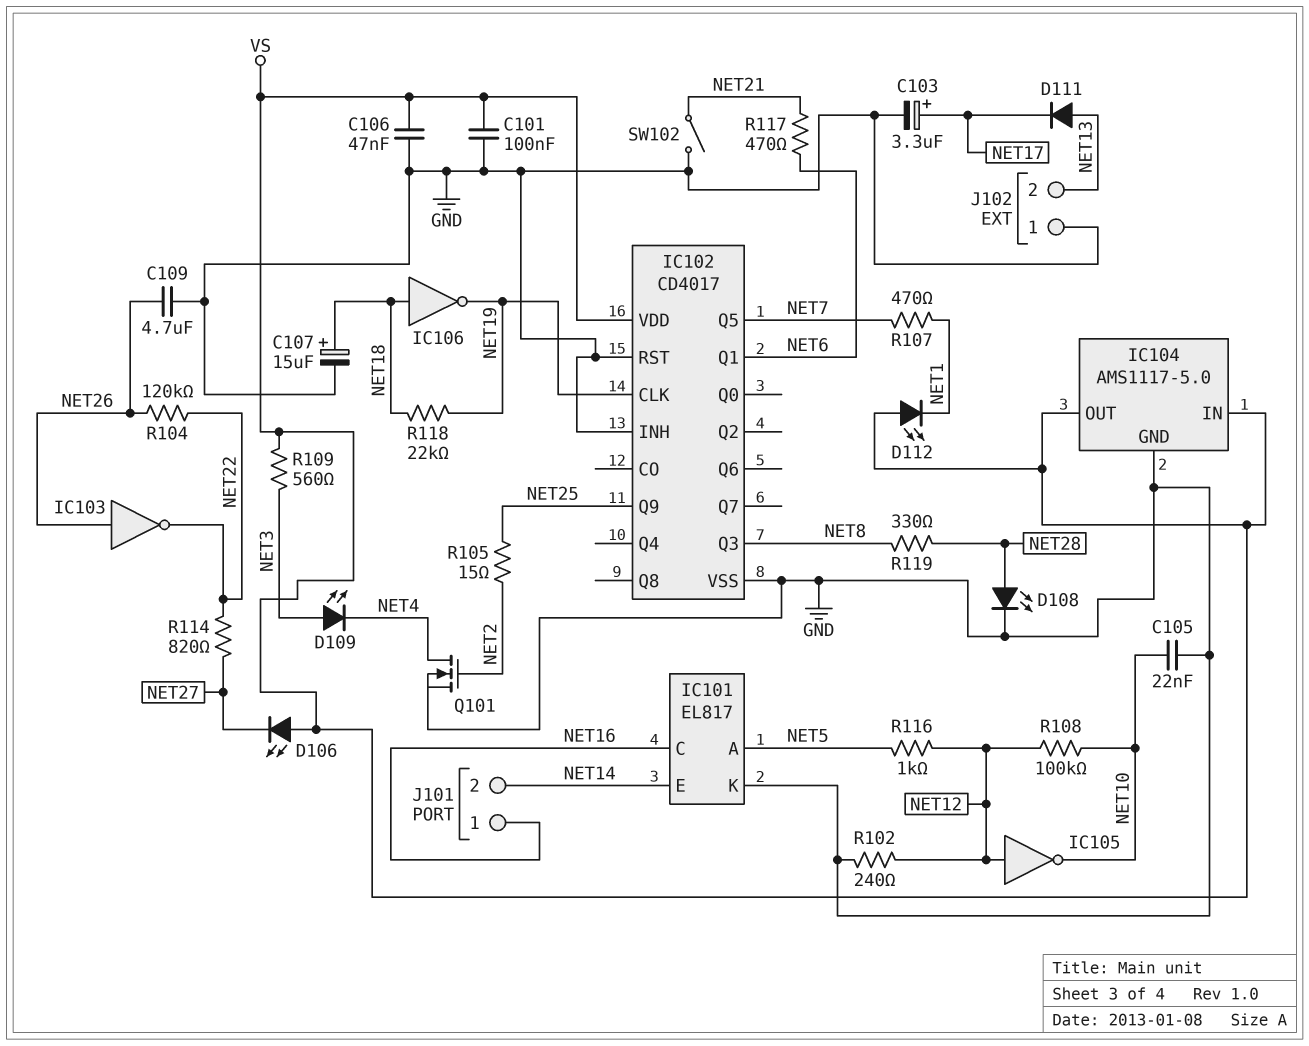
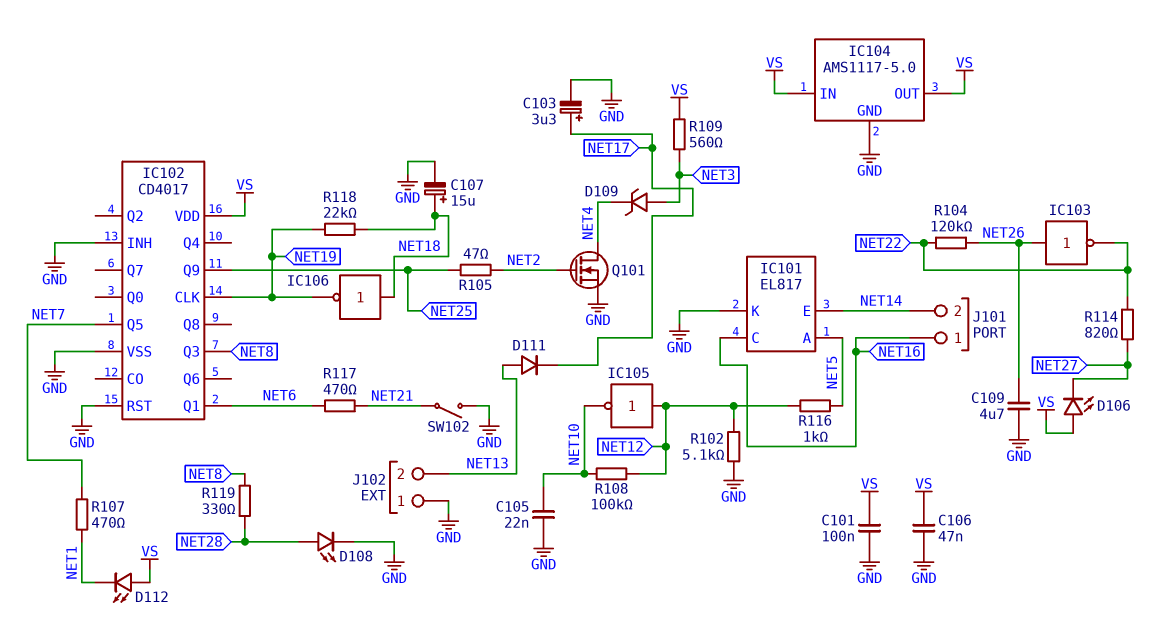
D109: LED (A NET3, K NET4) -> zener (A NET3, K NET4)
R102: 240 (GND, NET12) -> 5.1k (GND, NET12)
R105: 15 (NET2, NET25) -> 47 (NET2, NET25)

